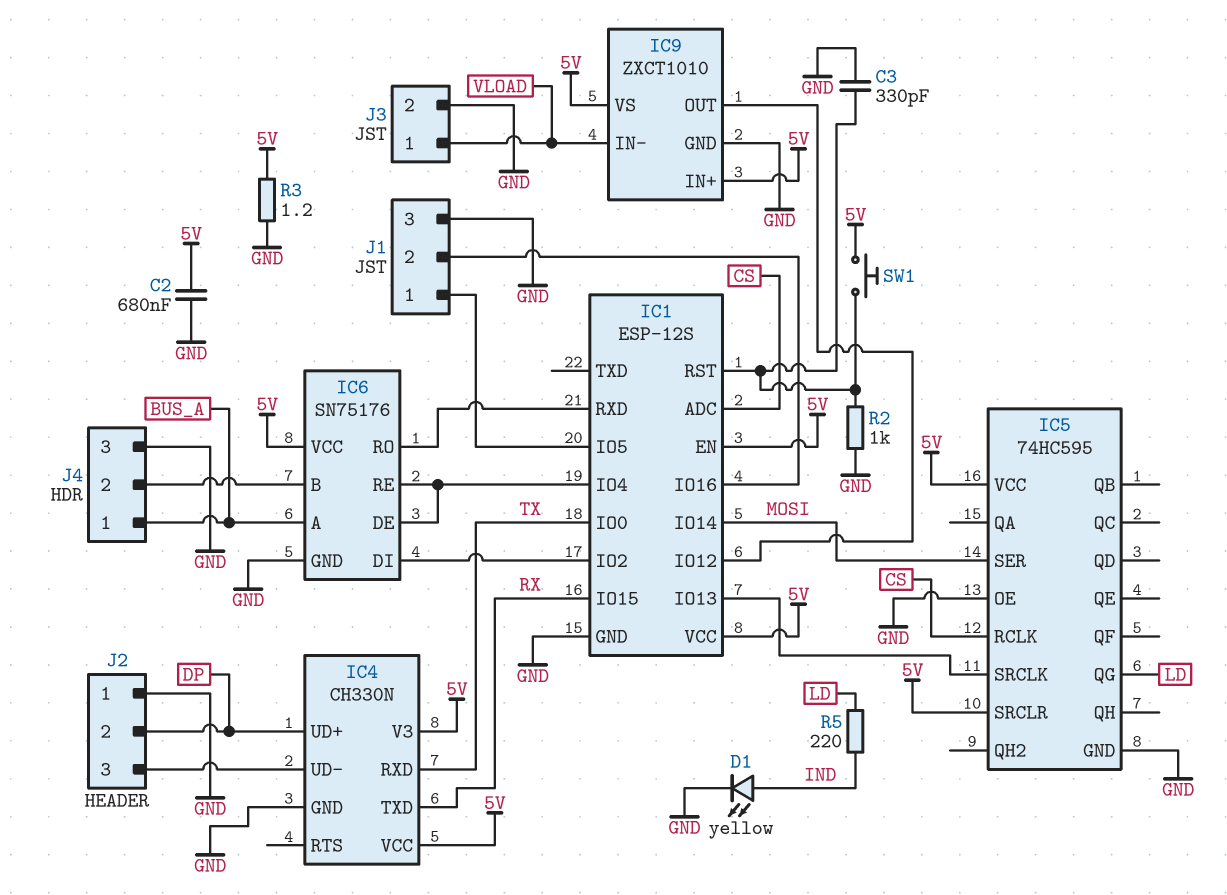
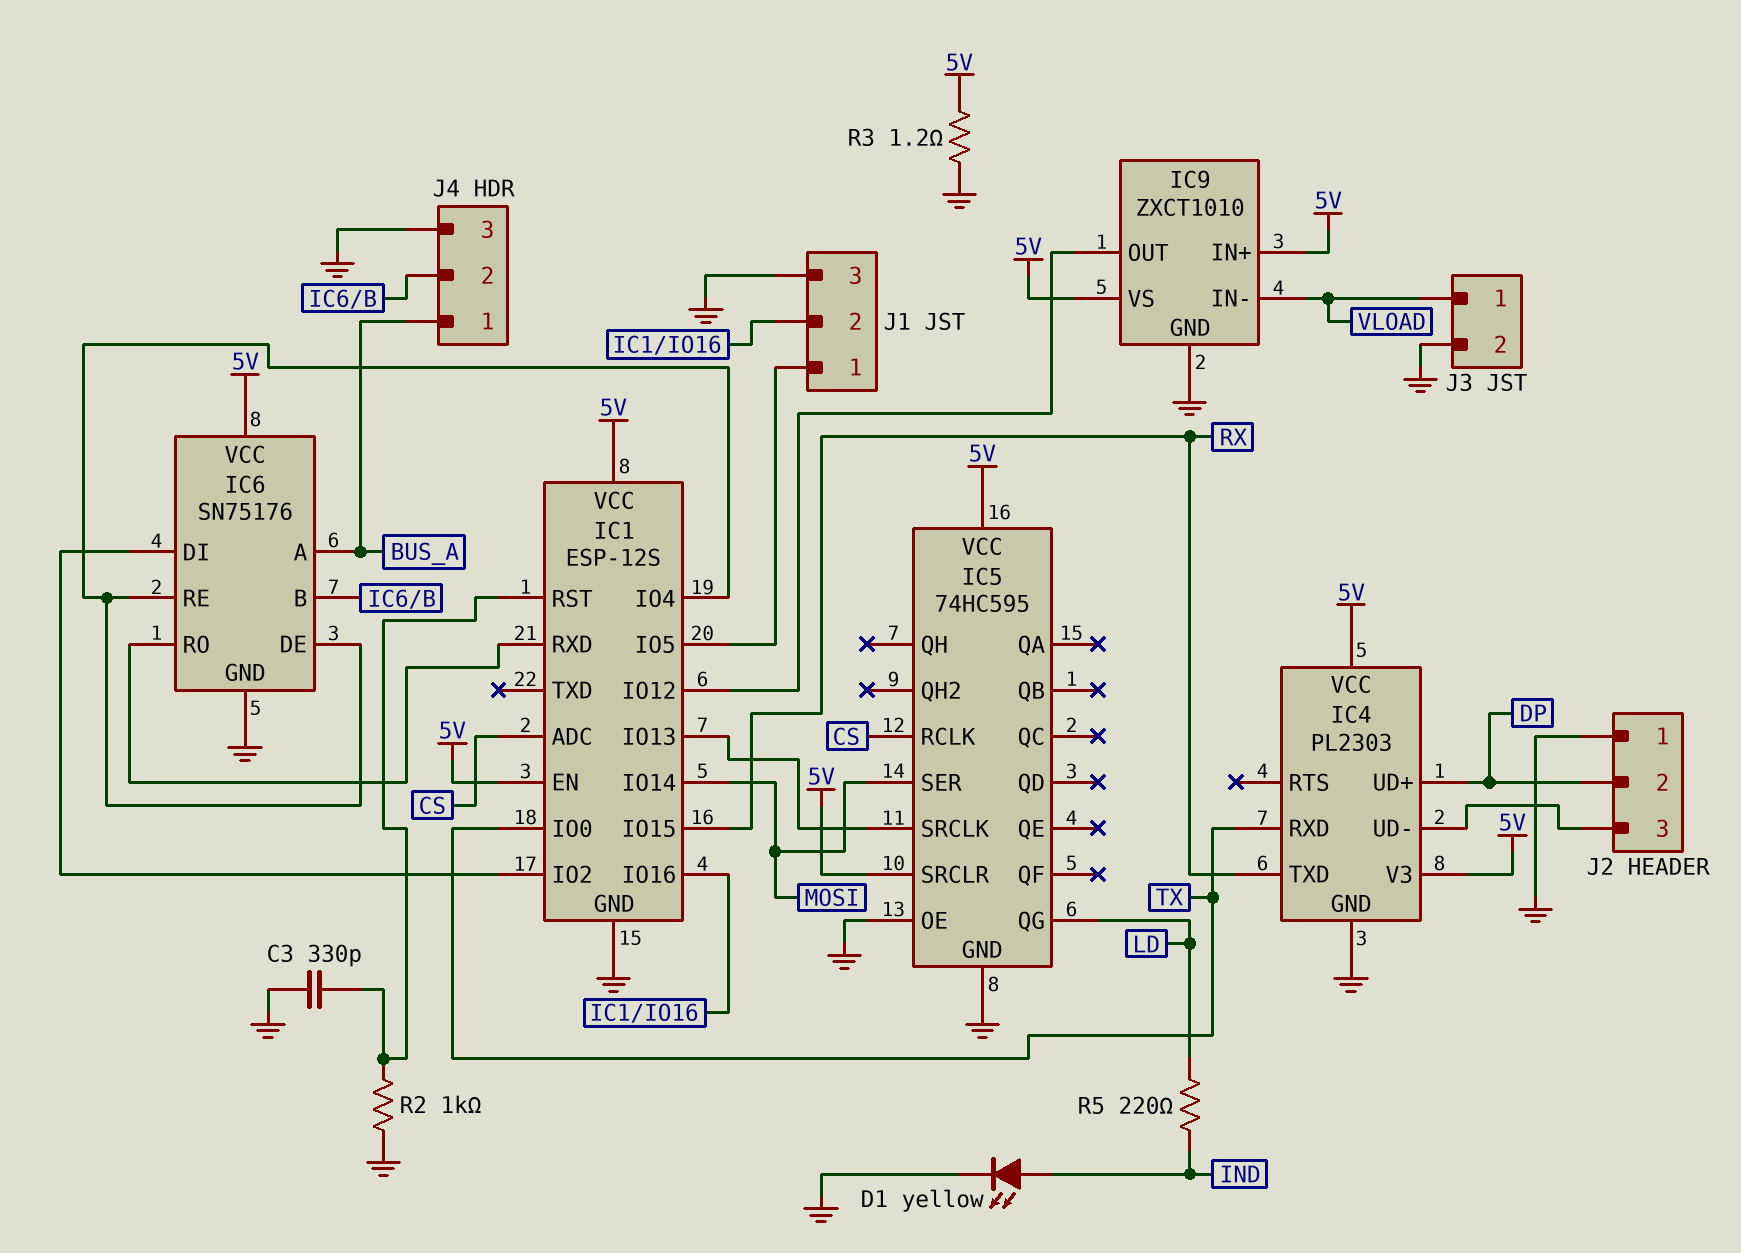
C2: 680nF (5V, GND) -> none
IC4: CH330N -> PL2303
SW1: button (5V, IC1/RST) -> none

